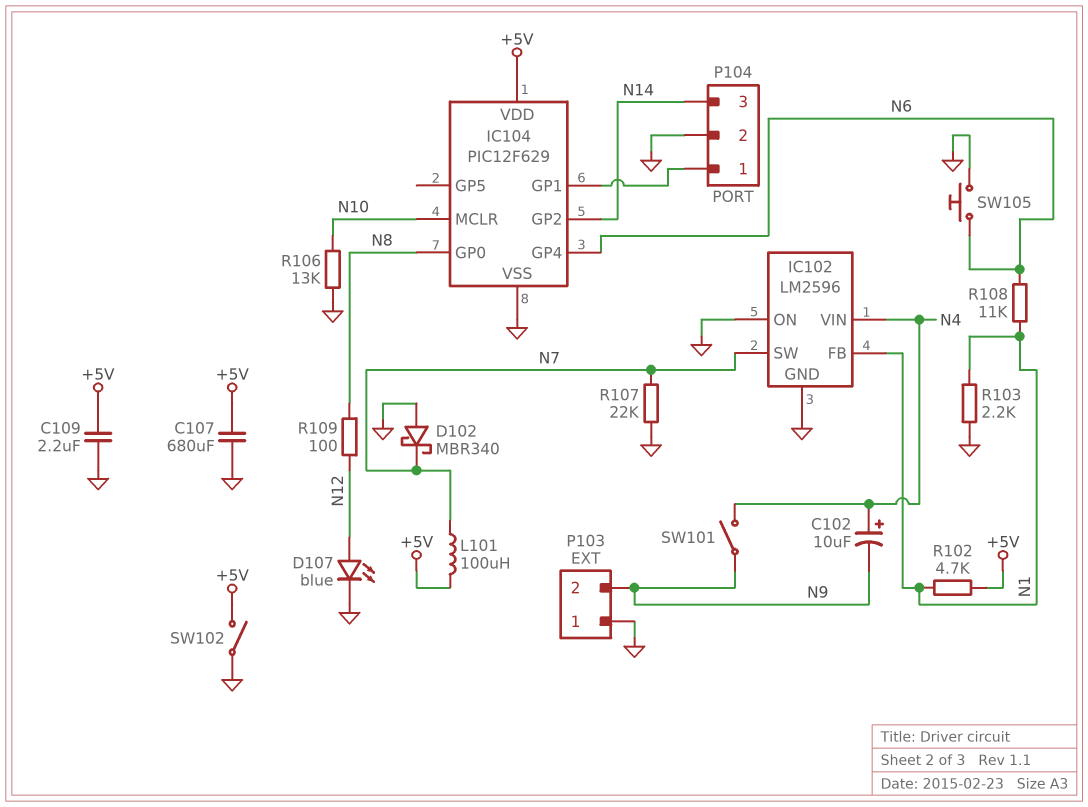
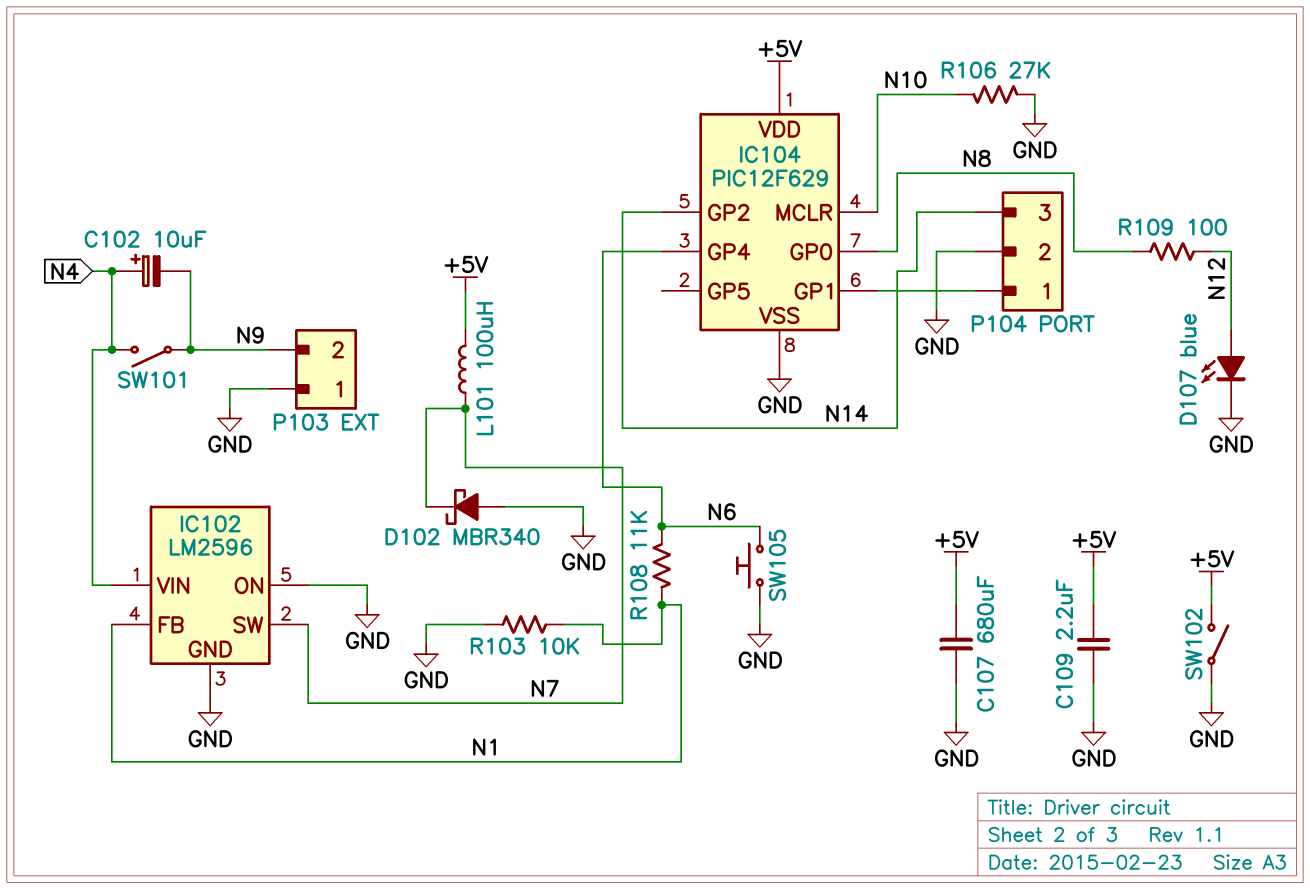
R102: 4.7k (+5V, N1) -> none
R103: 2.2k (GND, N1) -> 10k (GND, N1)
R106: 13k (GND, N10) -> 27k (GND, N10)
R107: 22k (GND, N7) -> none

